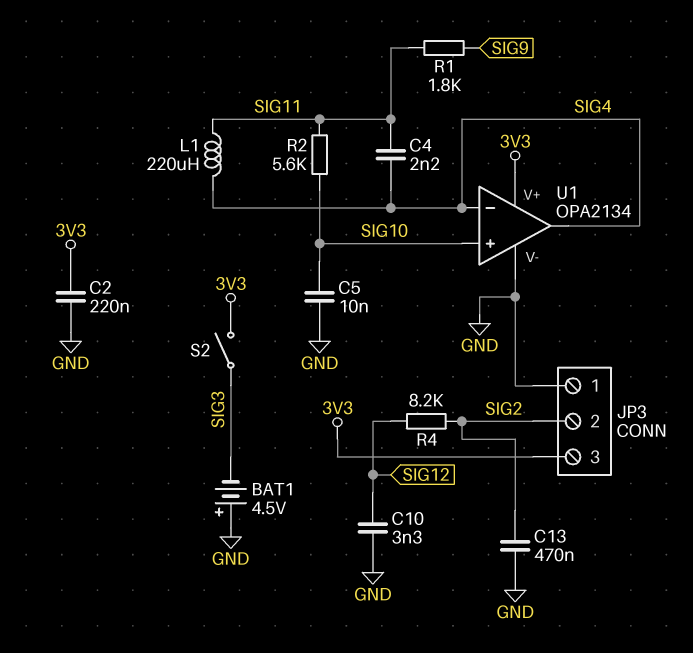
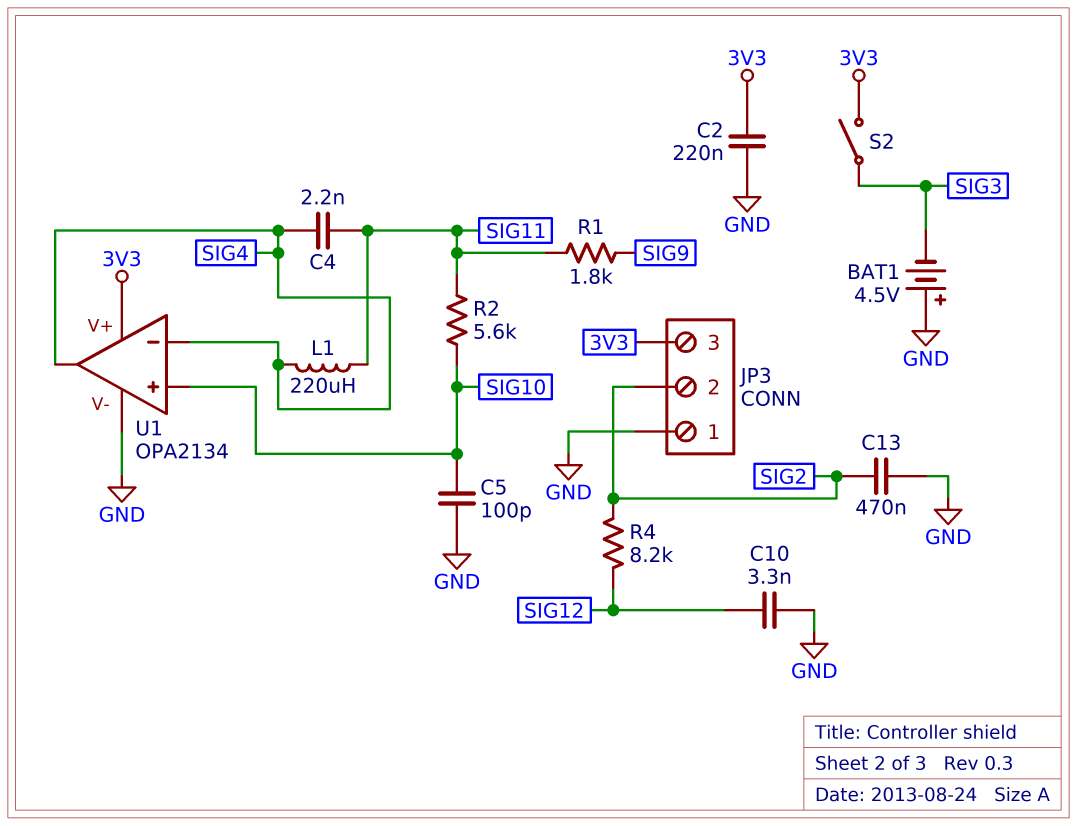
C5: 10nF (GND, SIG10) -> 100pF (GND, SIG10)

